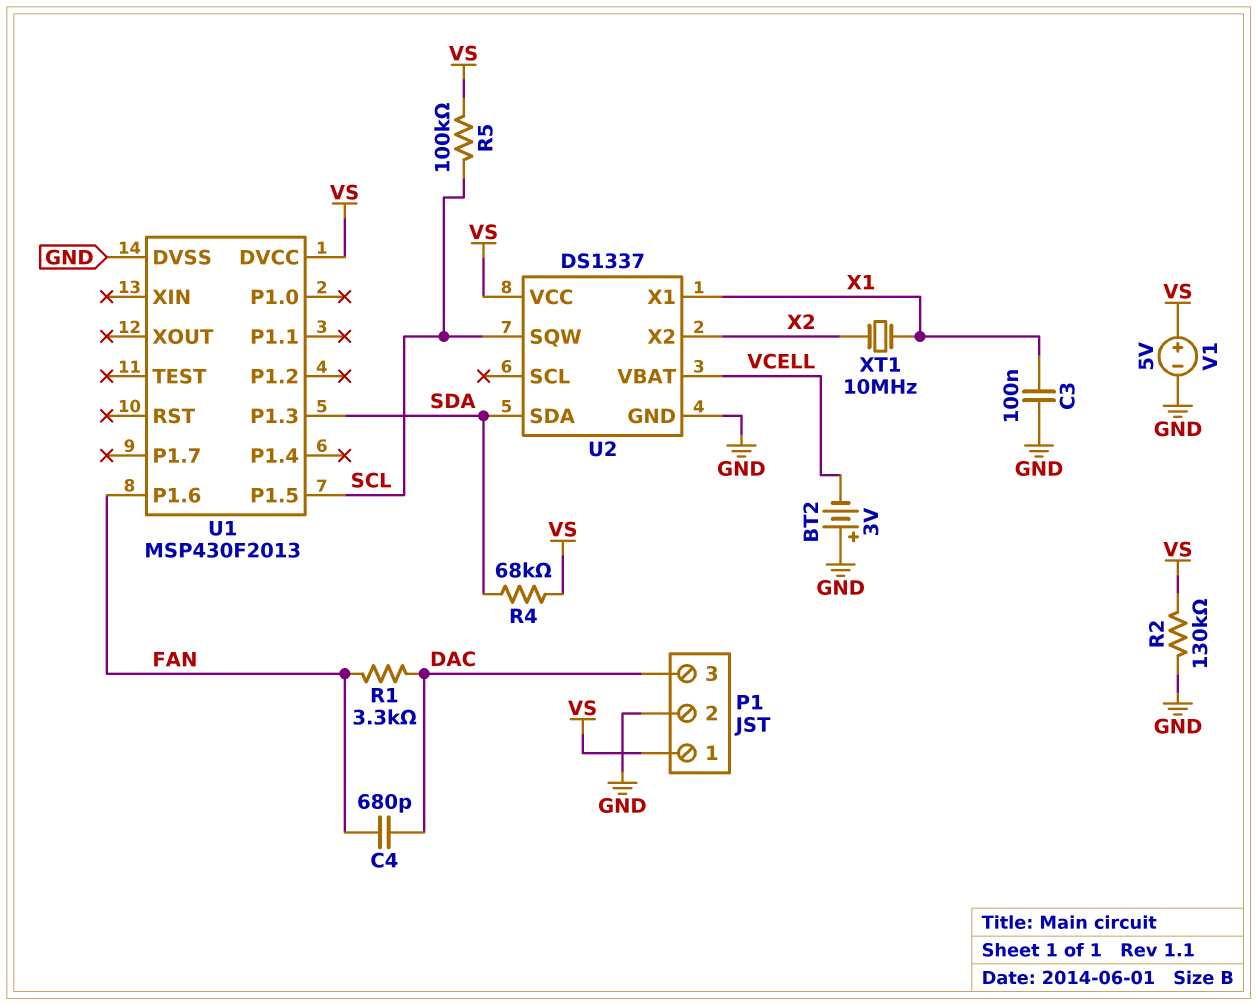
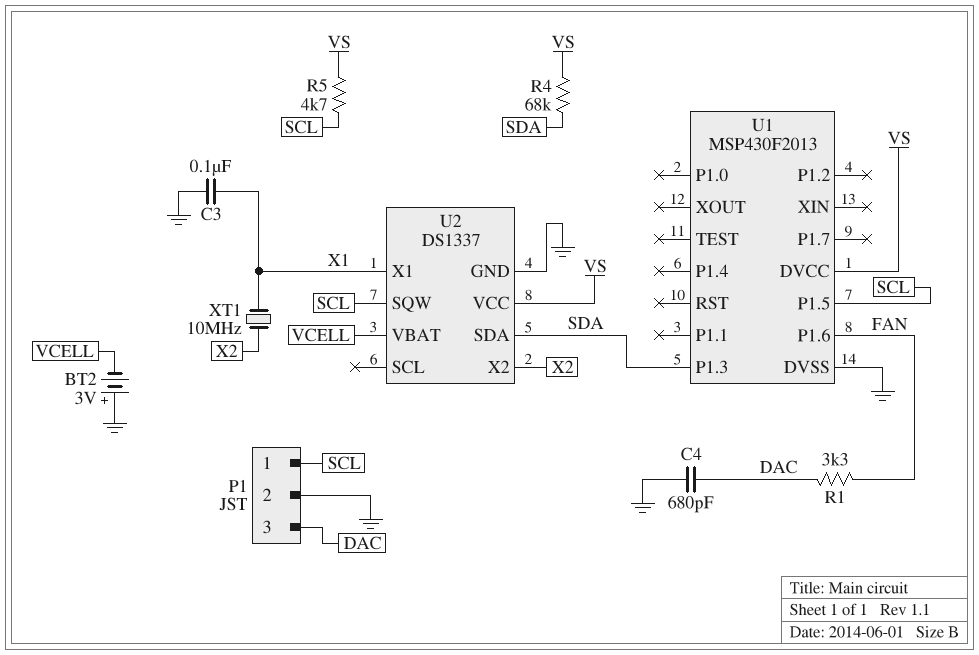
C4: 680pF (DAC, FAN) -> 680pF (DAC, GND)
P1 pin 1: VS -> SCL
R2: 130k (GND, VS) -> none
R5: 100k (SCL, VS) -> 4.7k (SCL, VS)
V1: 5V (plus VS, minus GND) -> none

